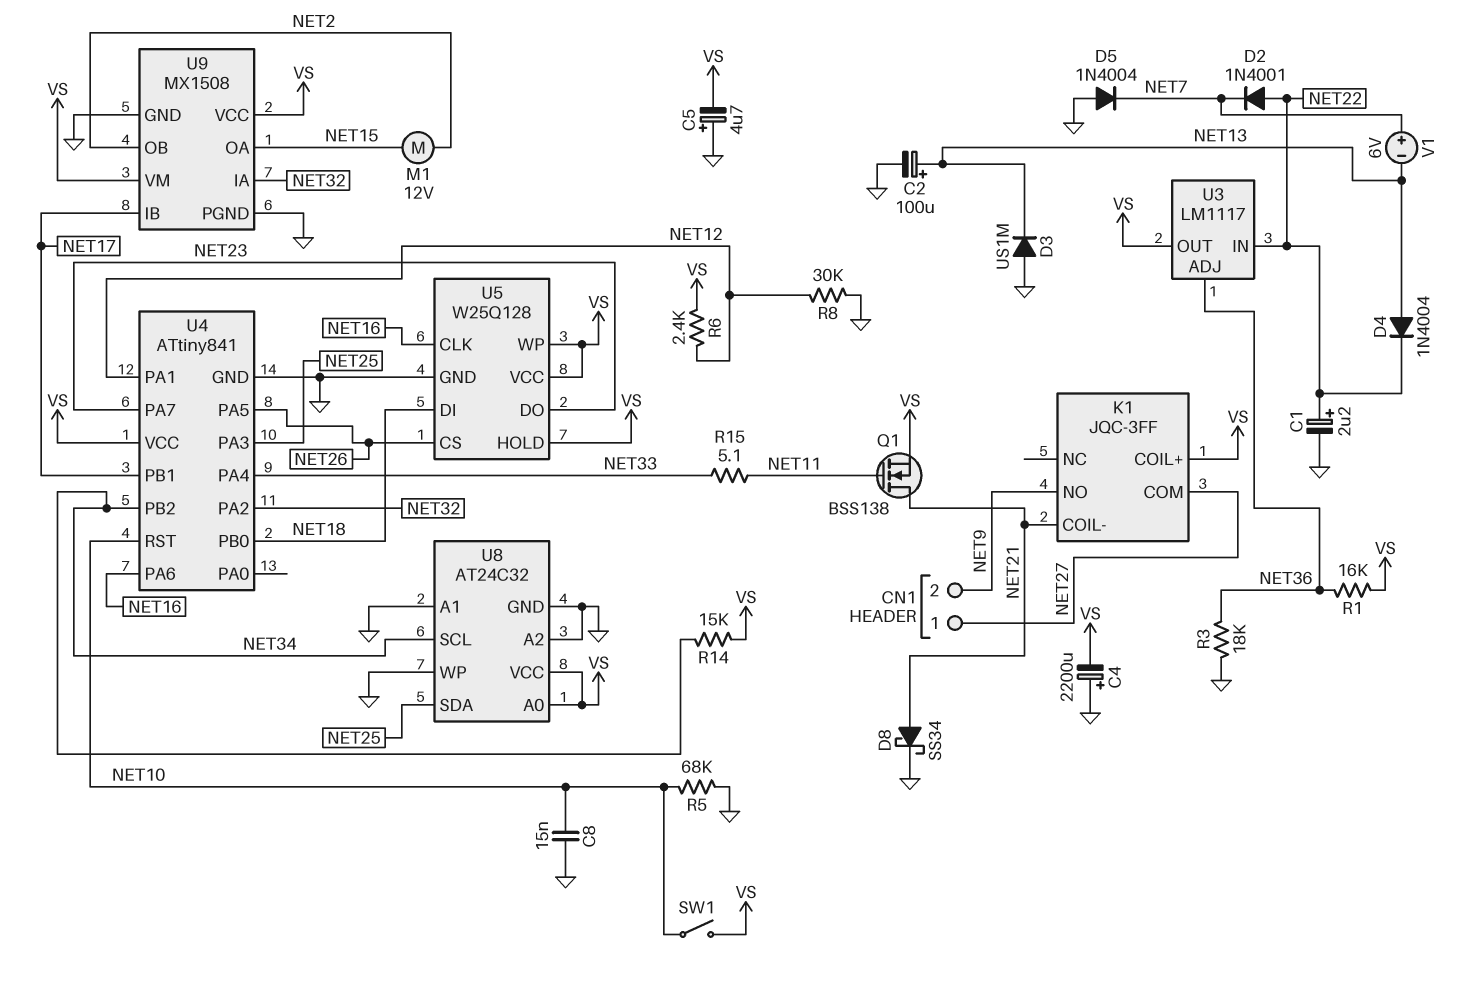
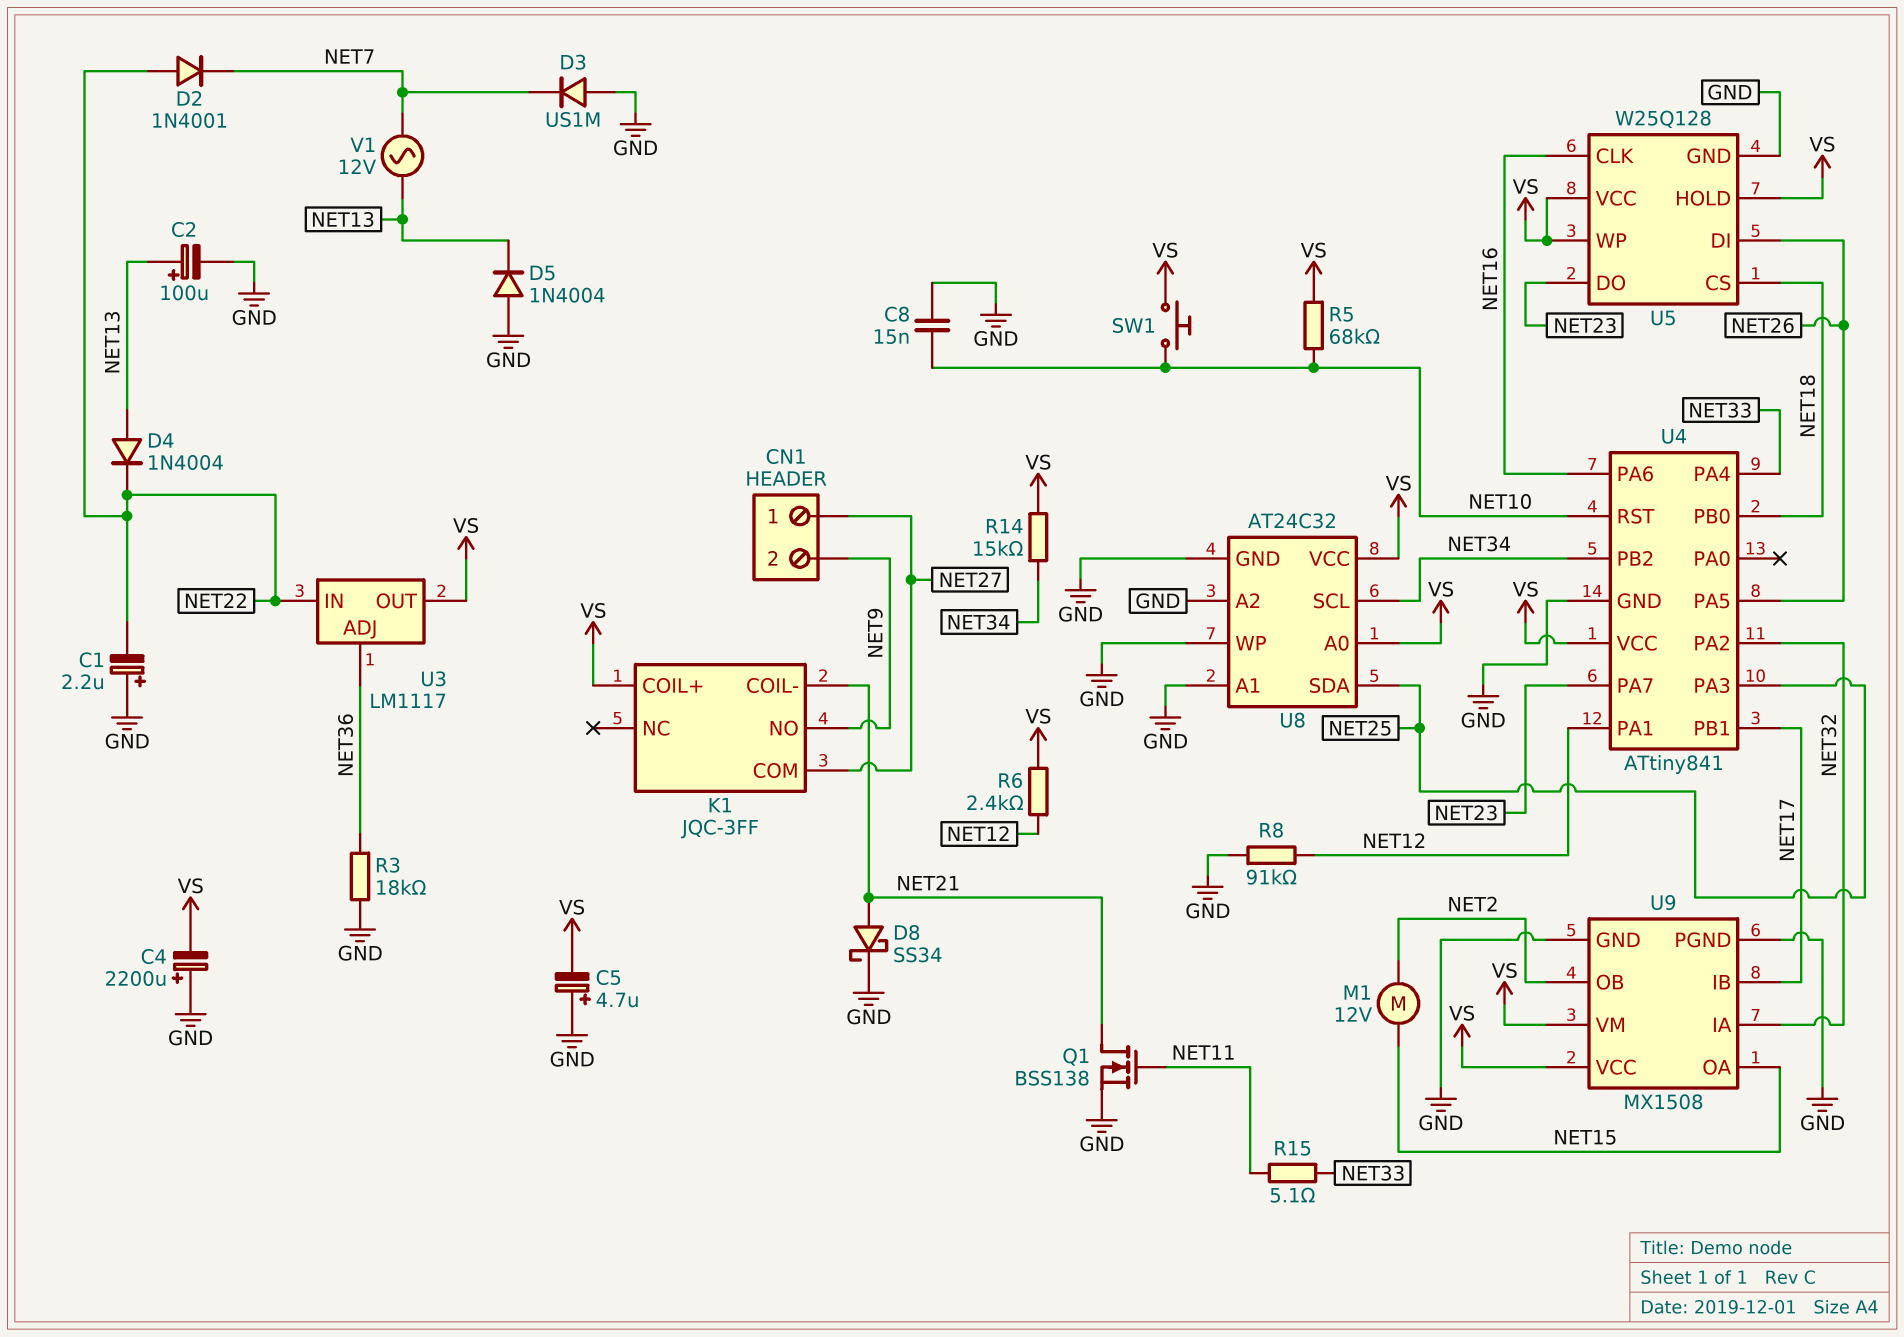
C1: 2.2uF (plus NET22, minus GND) -> 2.2uF (plus GND, minus NET22)
D3: diode US1M (A GND, K NET13) -> diode US1M (A GND, K NET7)
D5: diode 1N4004 (A GND, K NET7) -> diode 1N4004 (A GND, K NET13)
Q1: NMOS BSS138 (G NET11, D NET21, S VS) -> NMOS BSS138 (G NET11, D NET21, S GND)
R1: 16k (NET36, VS) -> none
R5: 68k (GND, NET10) -> 68k (NET10, VS)
R8: 30k (GND, NET12) -> 91k (GND, NET12)
SW1: switch (NET10, VS) -> button (NET10, VS)
U5 pin CS: NET26 -> NET18
U5 pin DI: NET18 -> NET26
V1: 6V (plus NET7, minus NET13) -> AC 12V (NET7, NET13)

